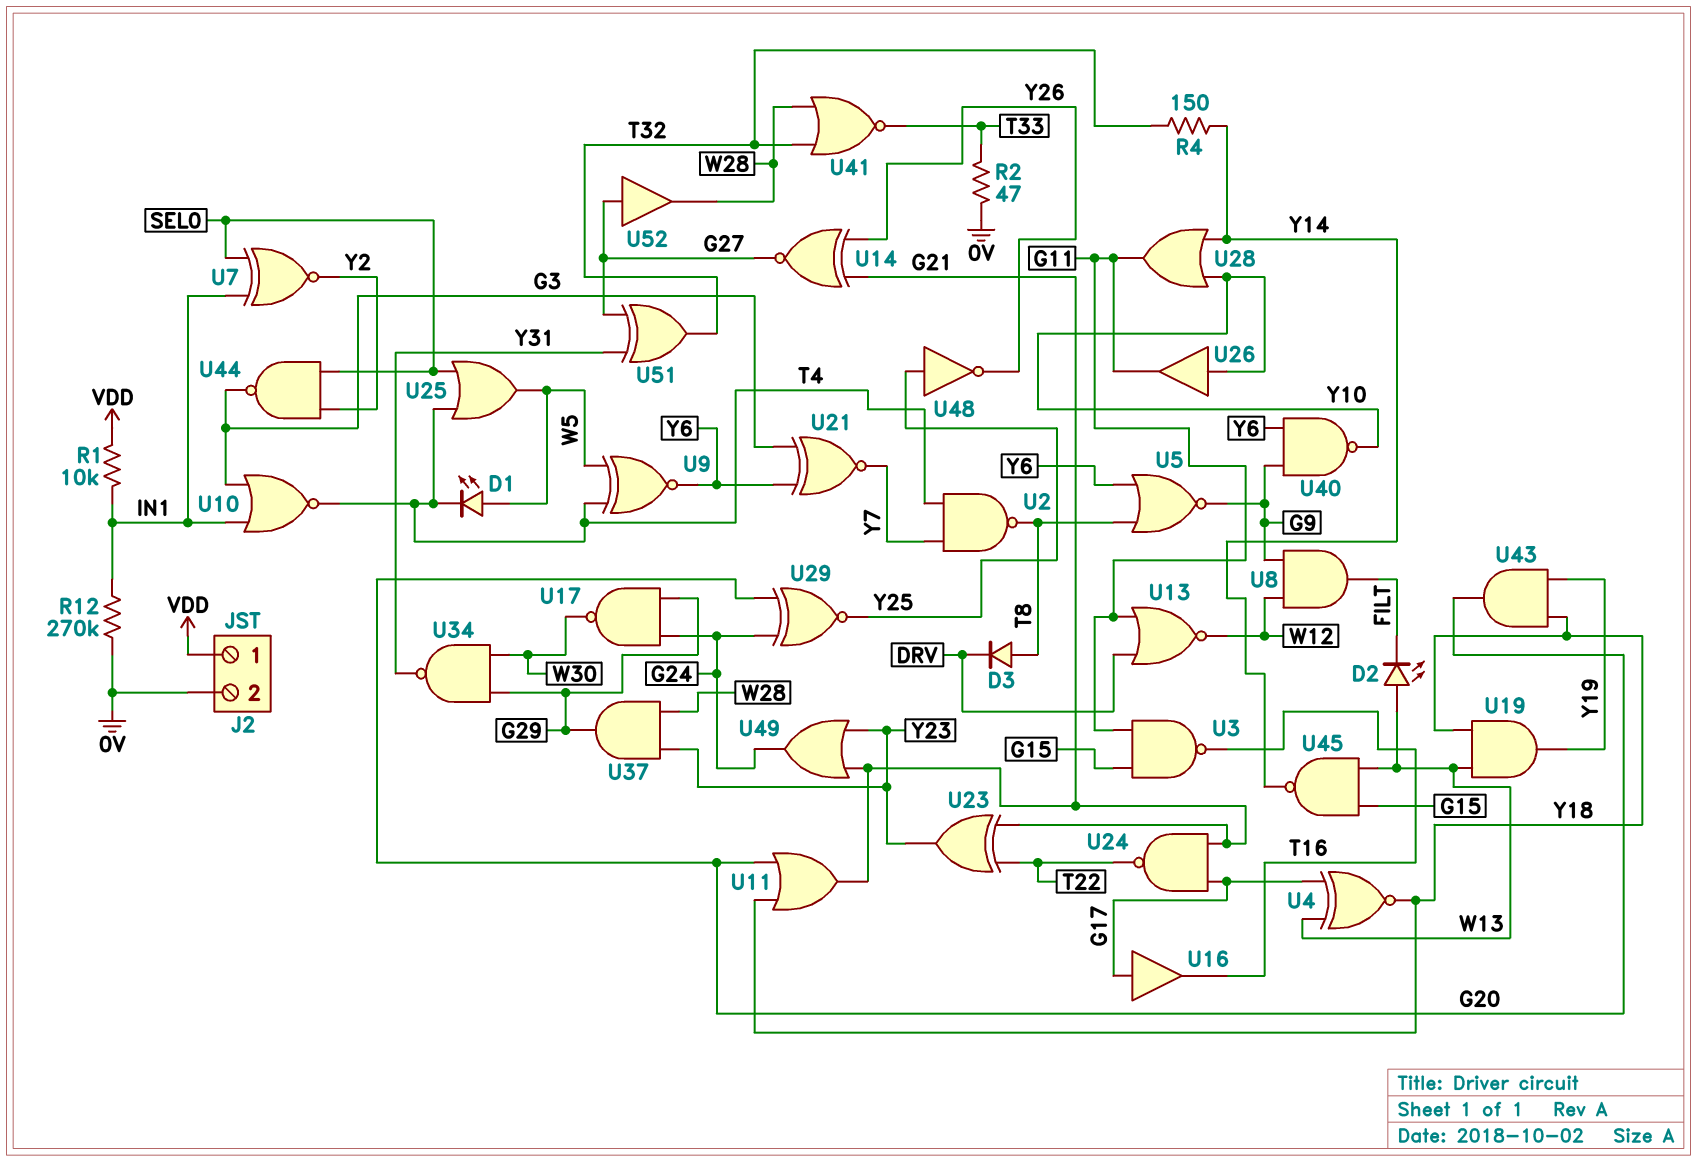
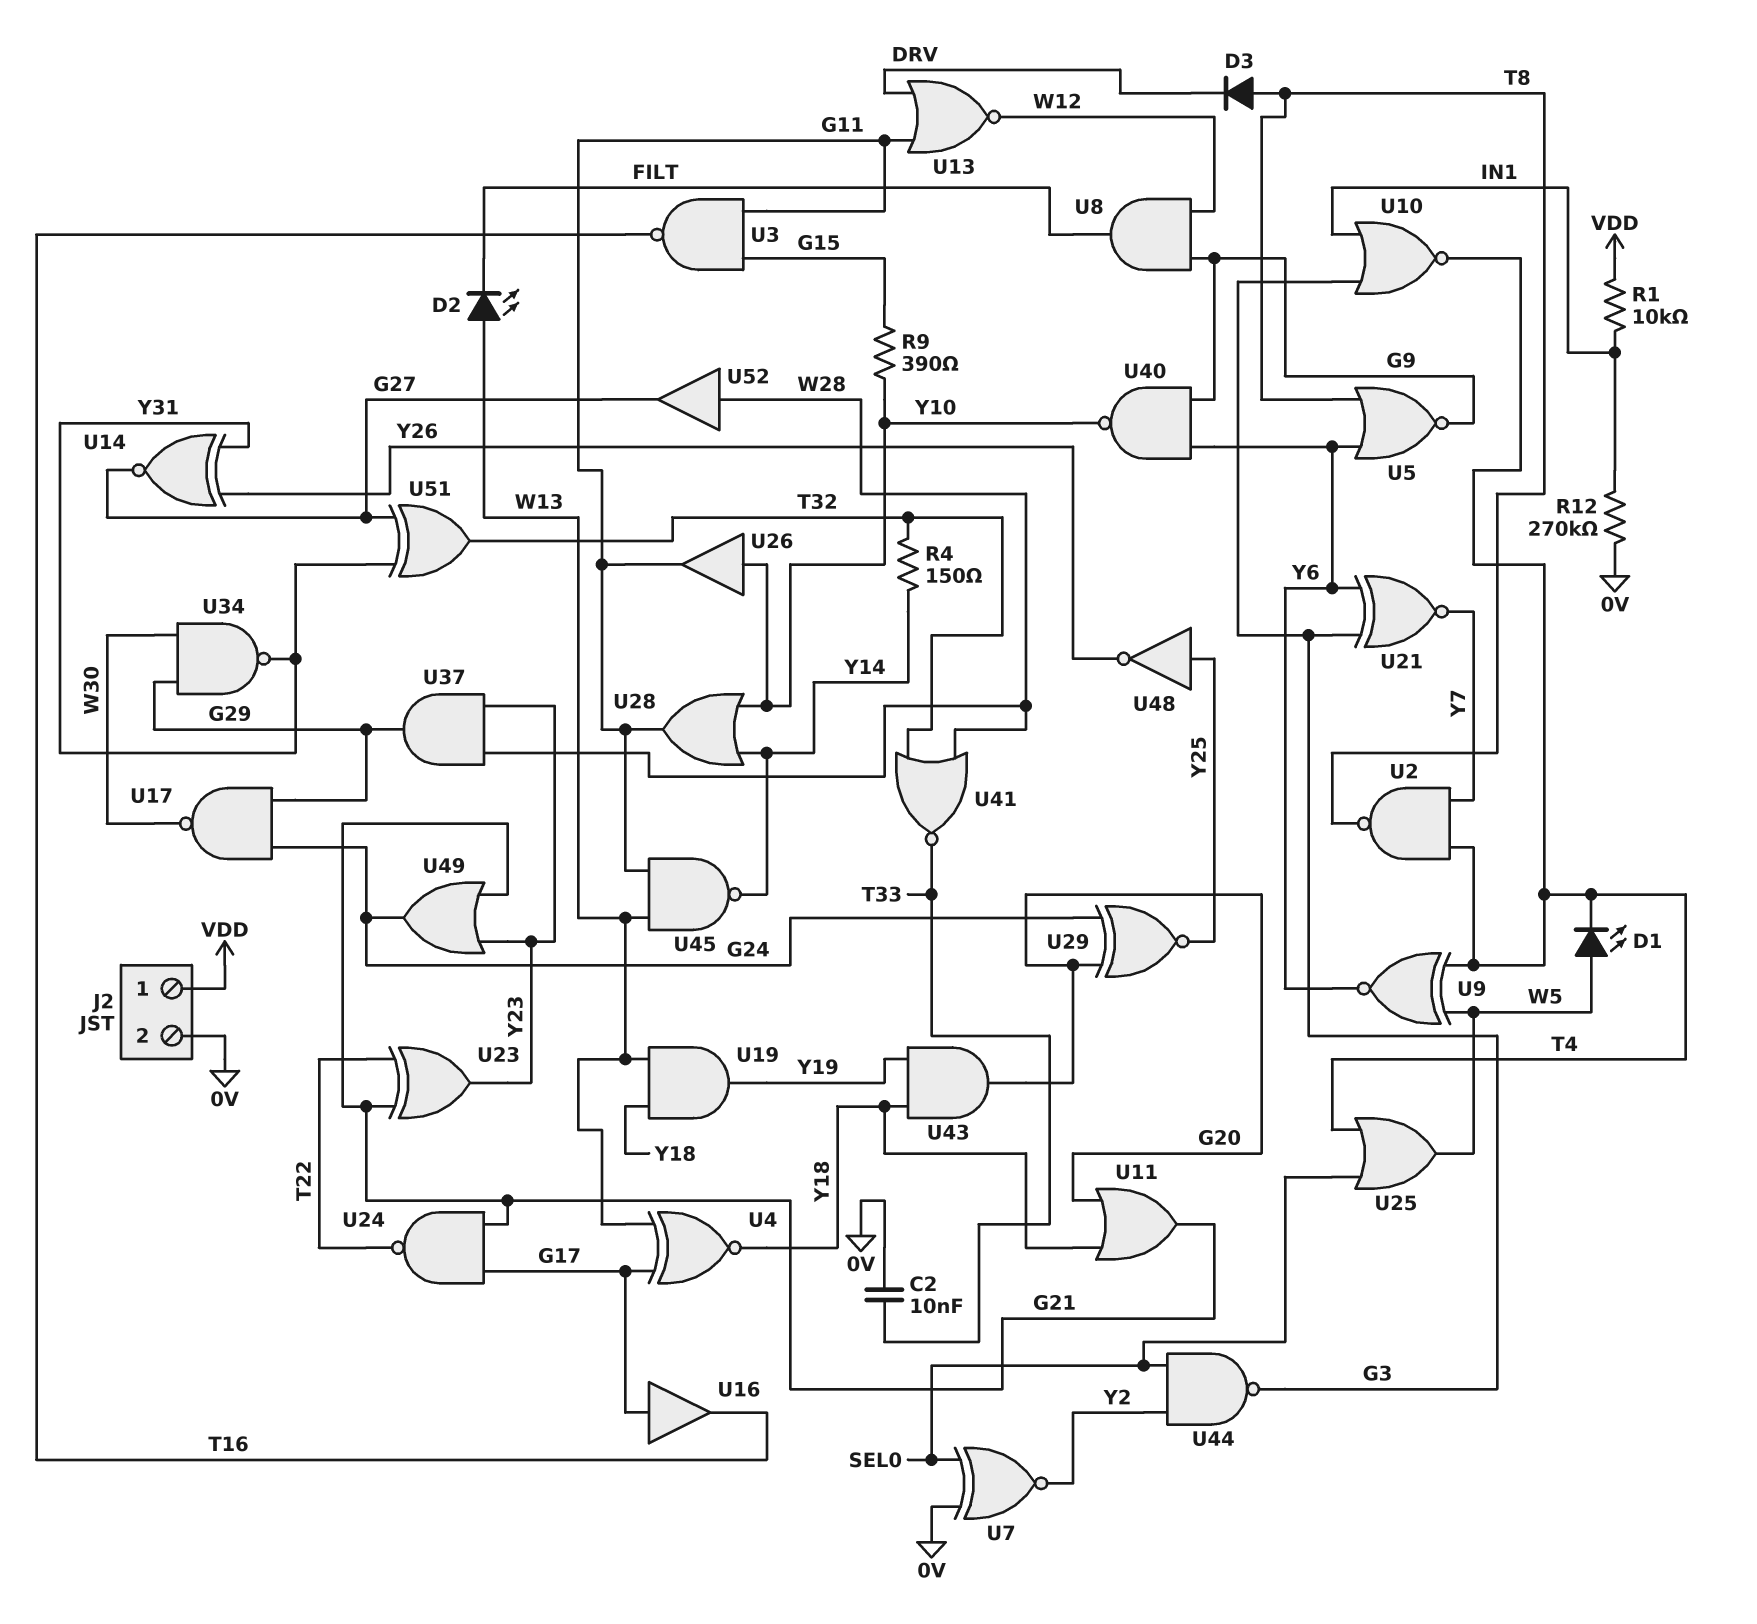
C2: none -> 10nF (0V, T33)
R2: 47 (0V, T33) -> none
R9: none -> 390 (G15, Y10)
U7: XNOR (in IN1, in SEL0, out Y2) -> XNOR (in 0V, in SEL0, out Y2)
U14: XNOR (in G21, in Y26, out G27) -> XNOR (in Y26, in Y31, out G27)
U45: NAND (in G15, in W13, out Y14) -> NAND (in G11, in W13, out Y14)
U52: buffer (in G27, out W28) -> buffer (in W28, out G27)

